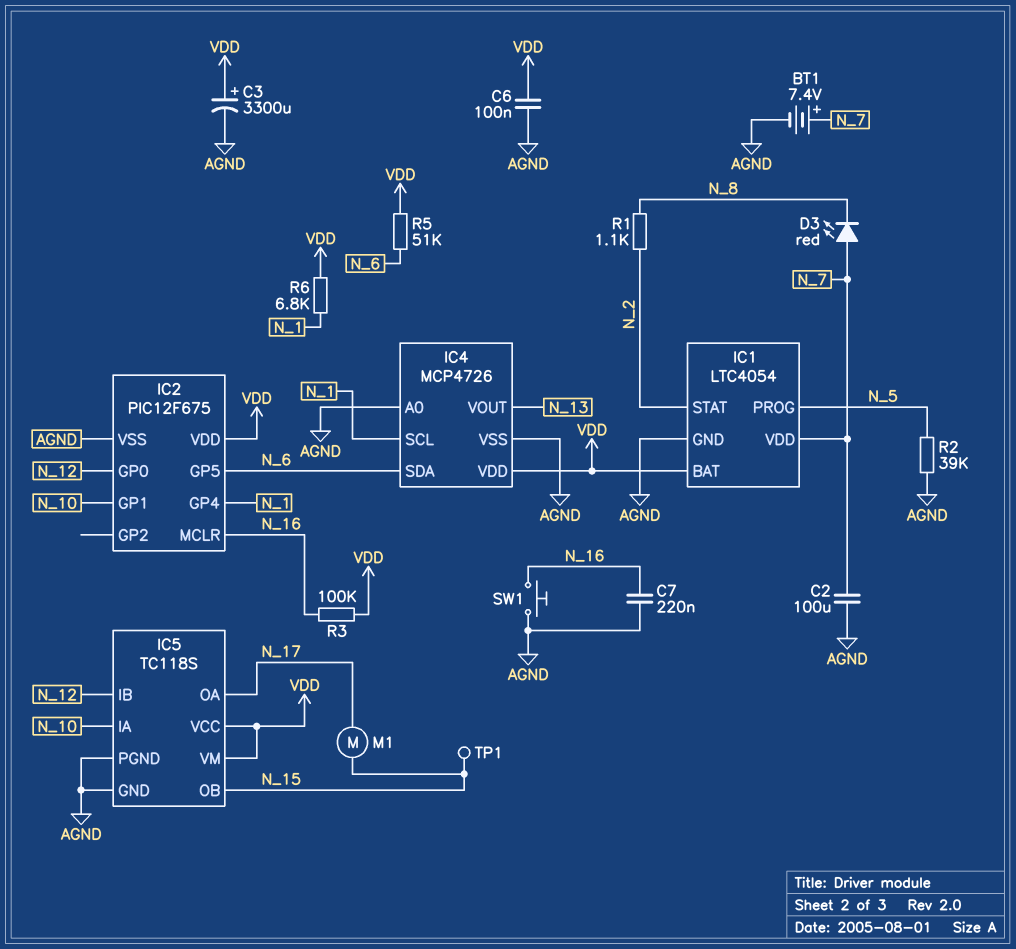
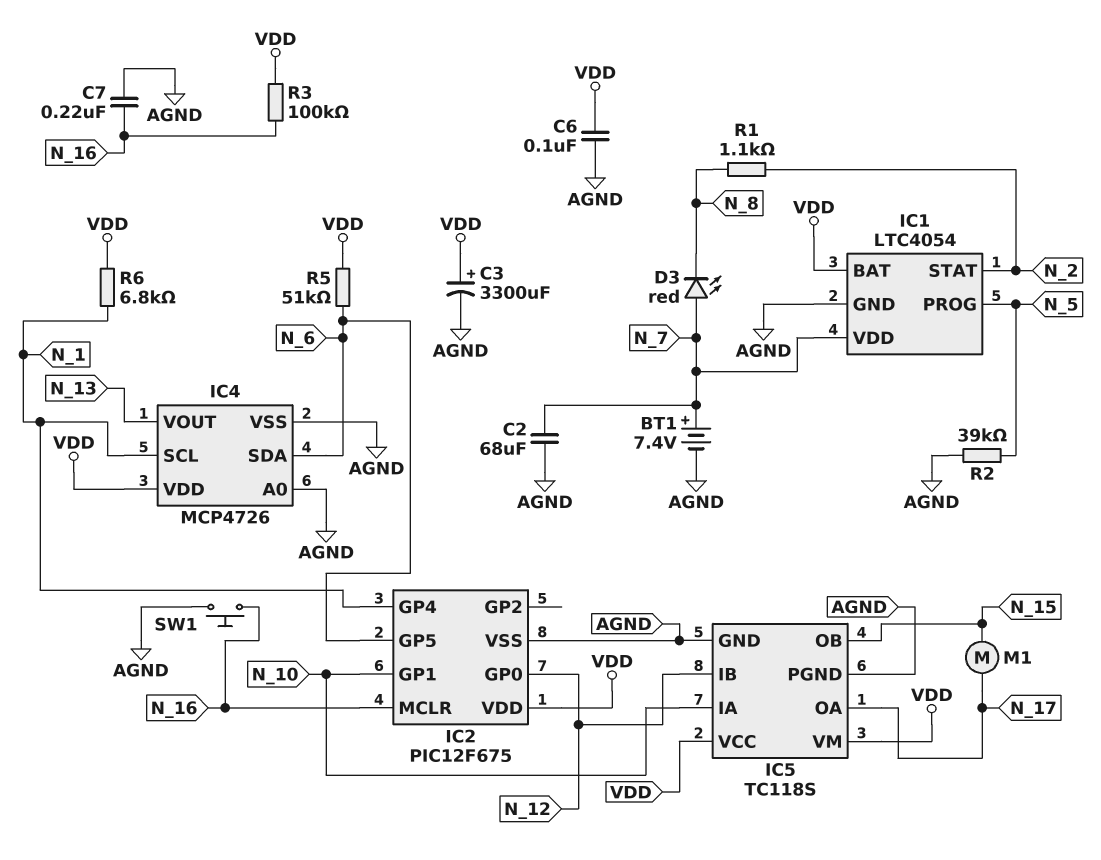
C2: 100uF (AGND, N_7) -> 68uF (AGND, N_7)
TP1: test point (N_15) -> none

